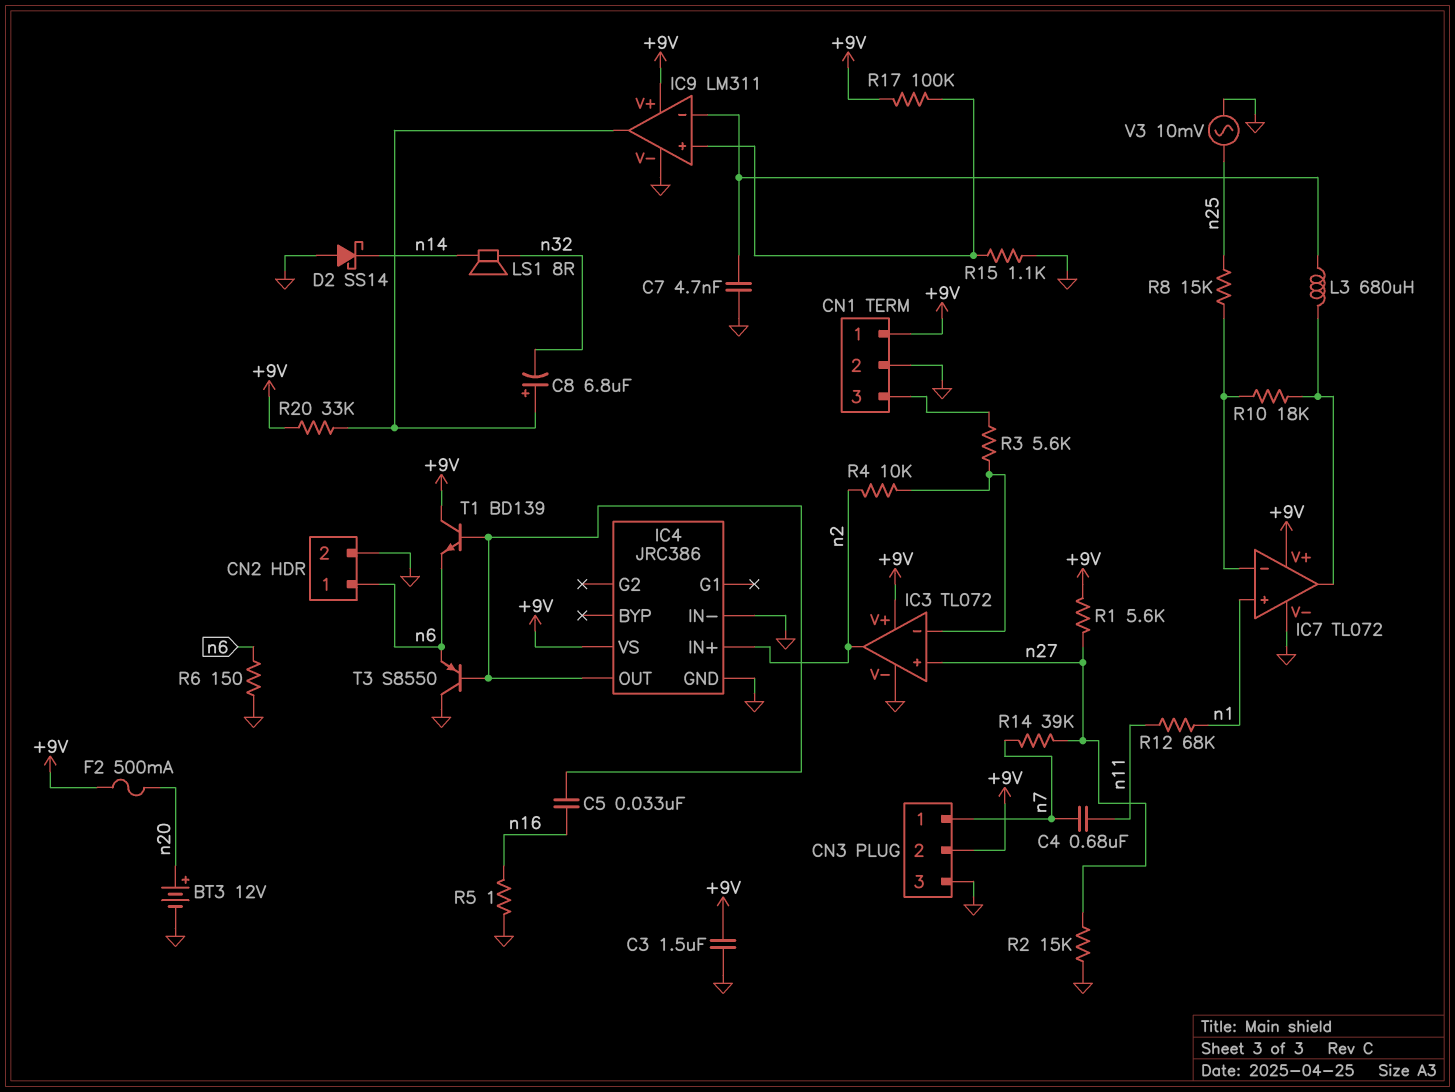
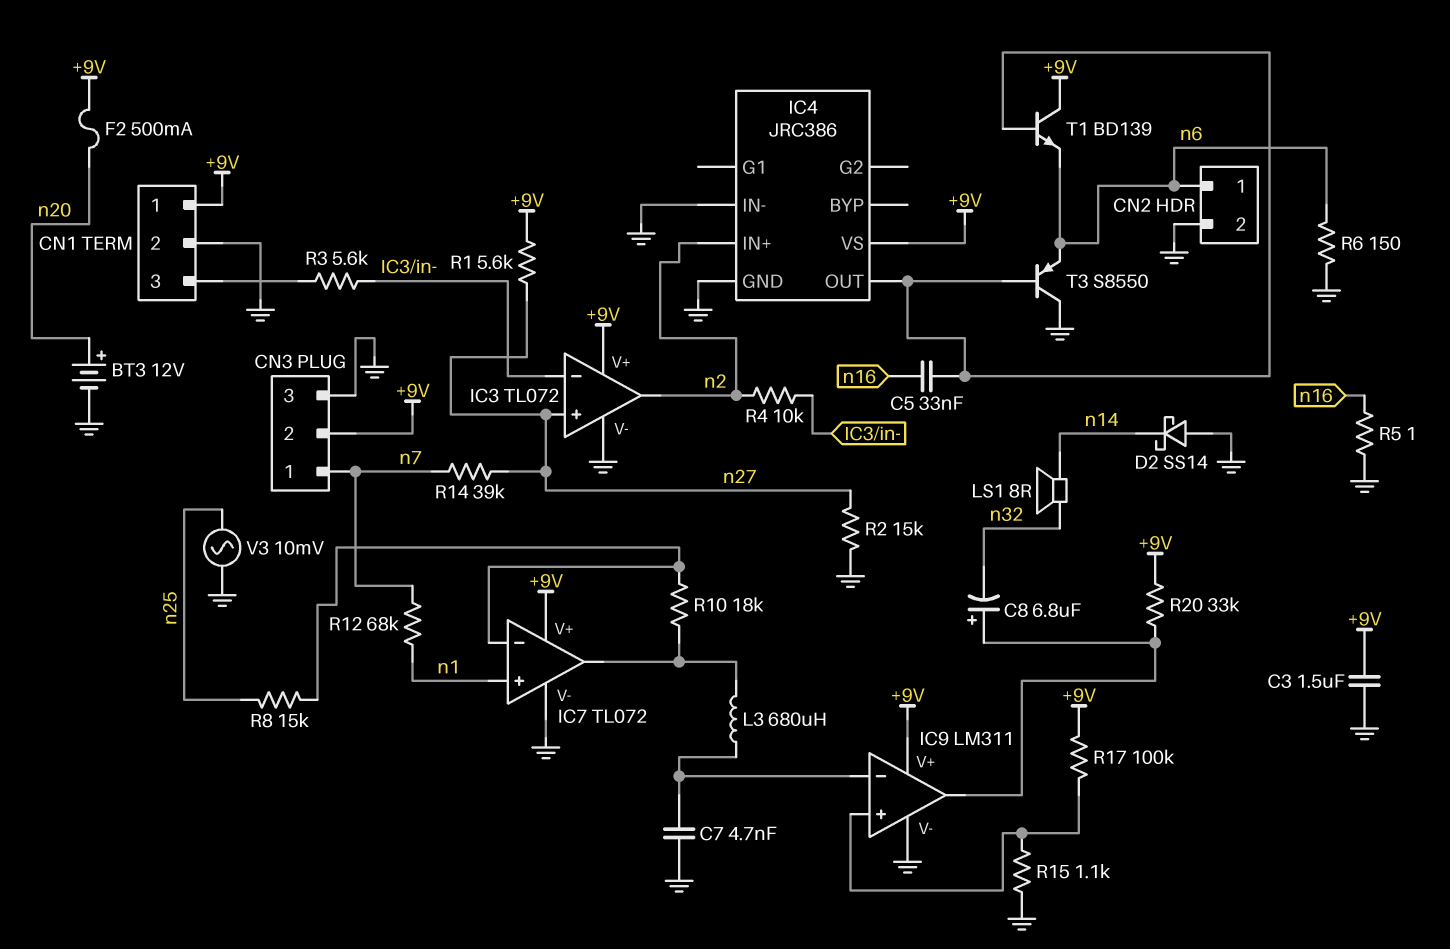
C4: 680nF (n7, n11) -> none
R12: 68k (n1, n11) -> 68k (n1, n7)

